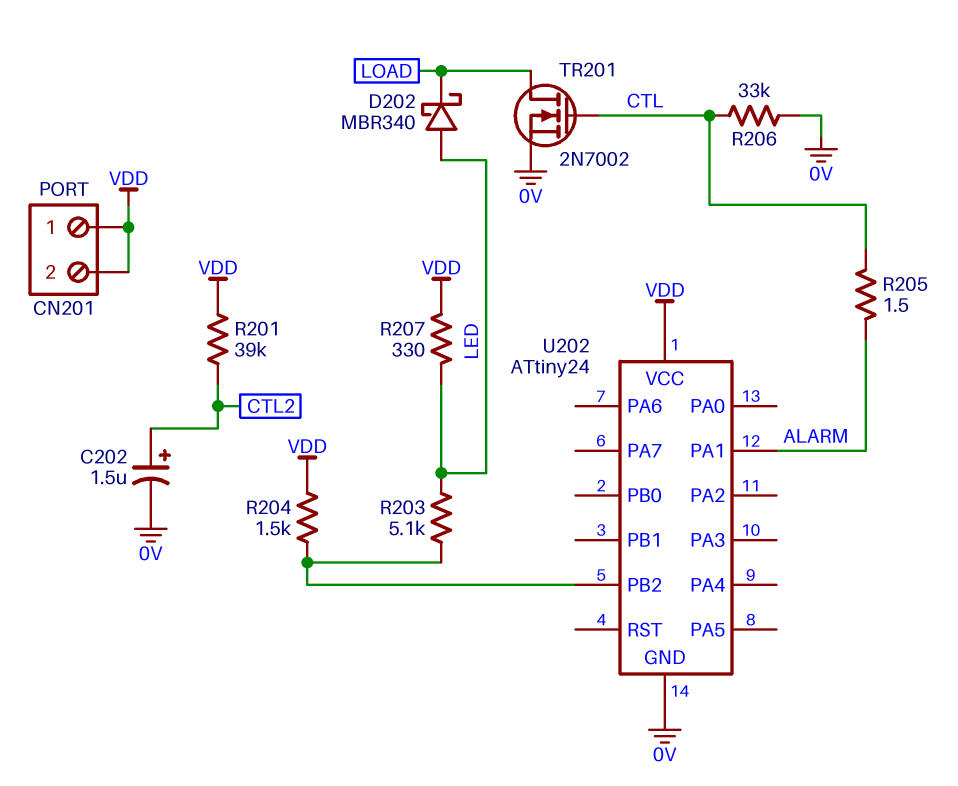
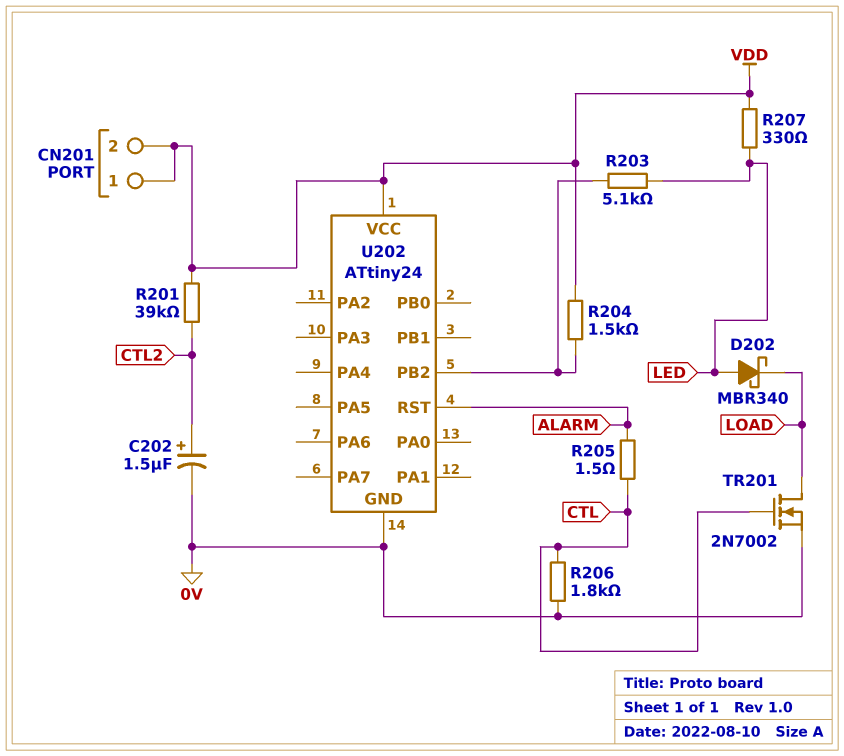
R206: 33k (0V, CTL) -> 1.8k (0V, CTL)
U202 pin PA1: ALARM -> none
U202 pin RST: none -> ALARM

